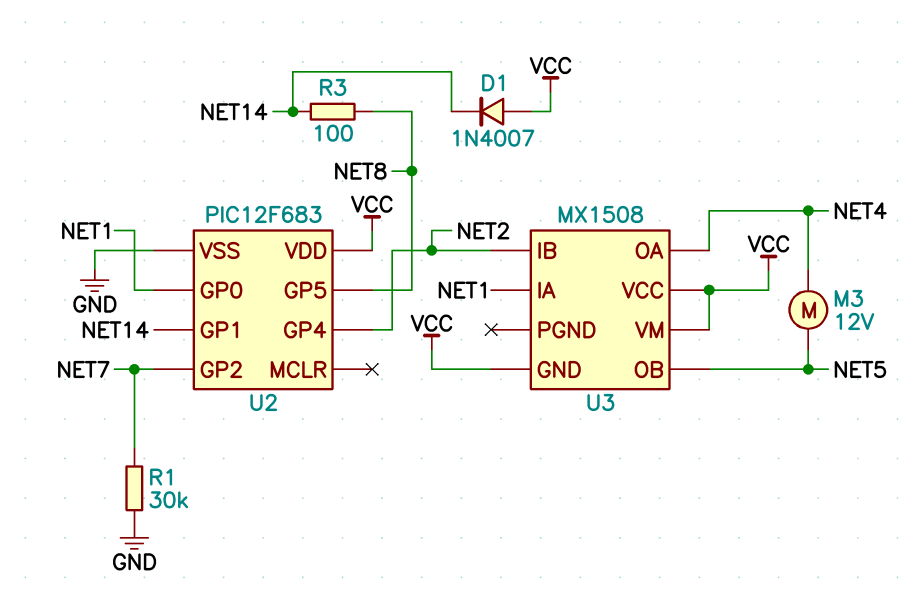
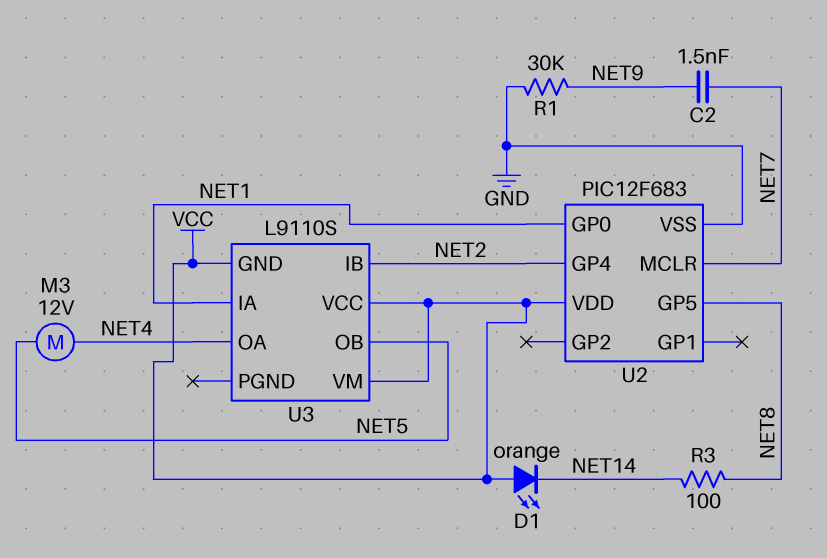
C2: none -> 1.5nF (NET7, NET9)
D1: diode 1N4007 (A VCC, K NET14) -> LED orange (A VCC, K NET14)
R1: 30k (GND, NET7) -> 30k (GND, NET9)
U2 pin GP1: NET14 -> none
U2 pin GP2: NET7 -> none
U2 pin MCLR: none -> NET7
U3: MX1508 -> L9110S

